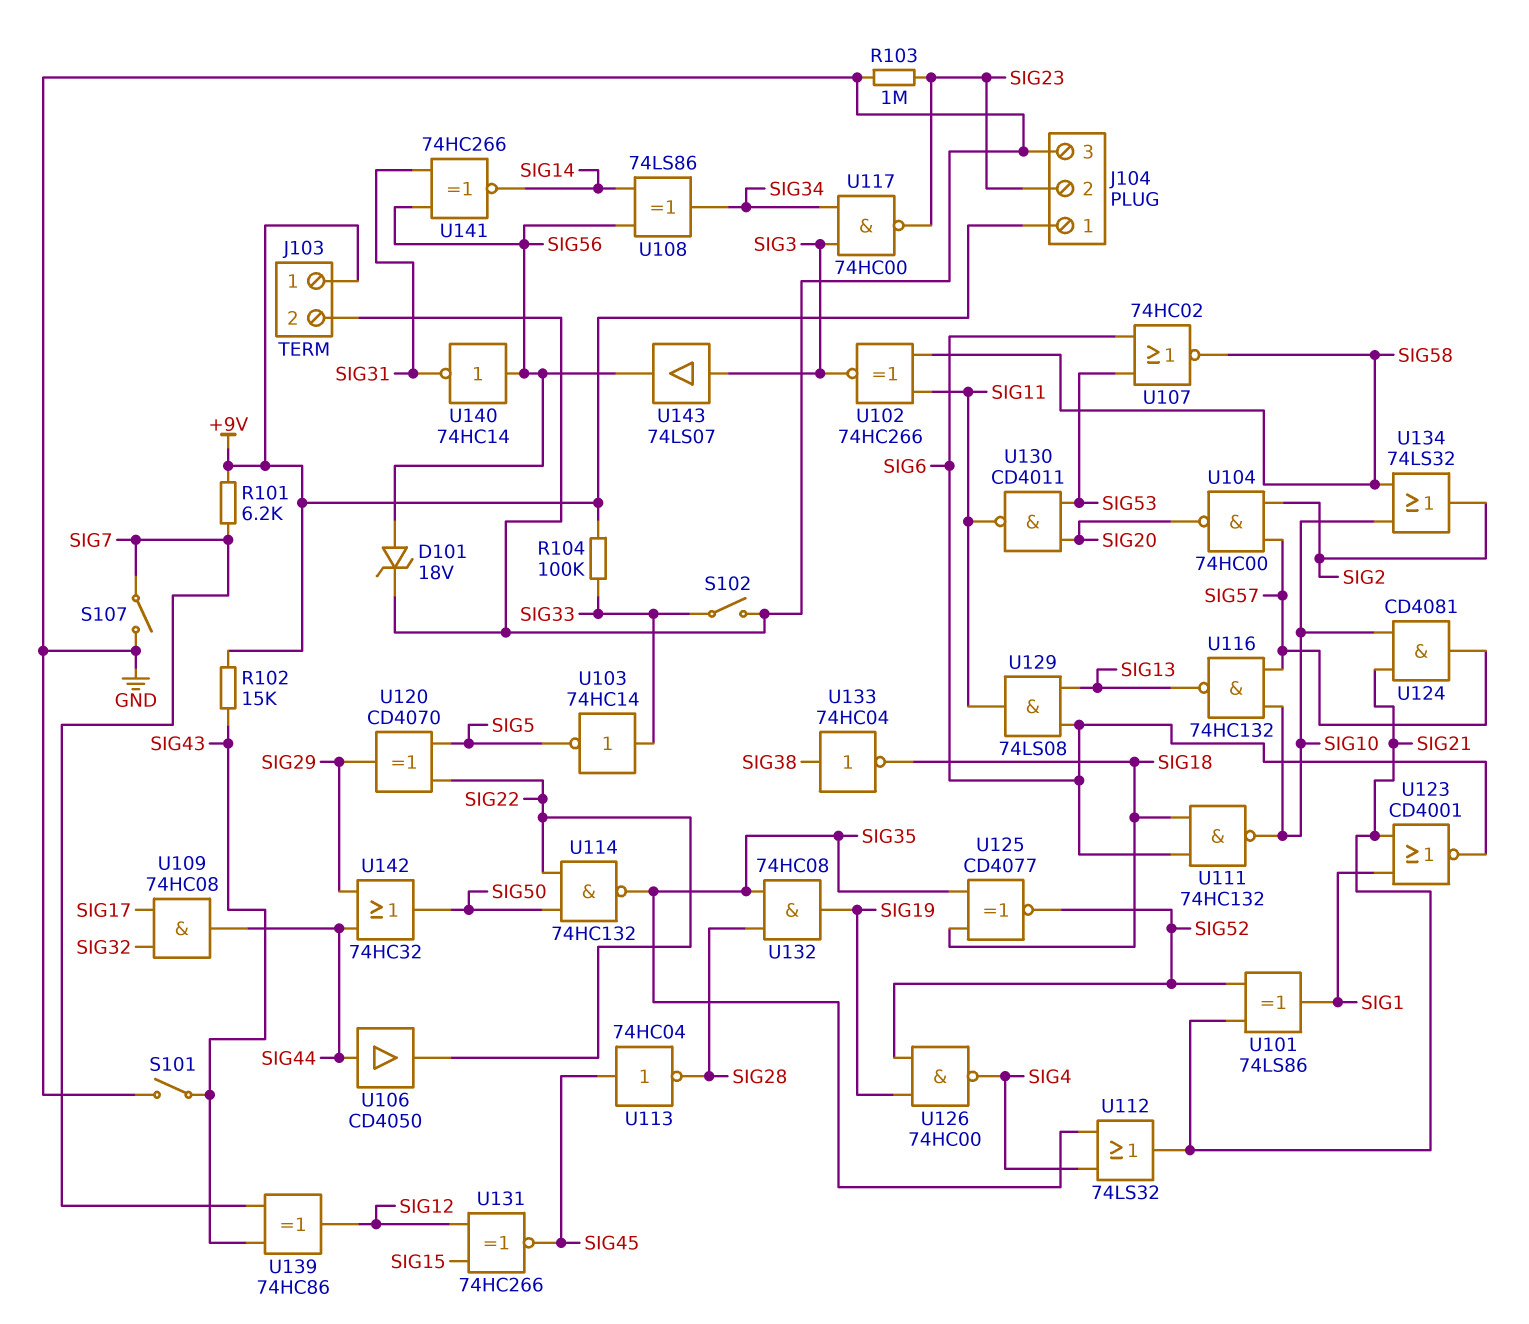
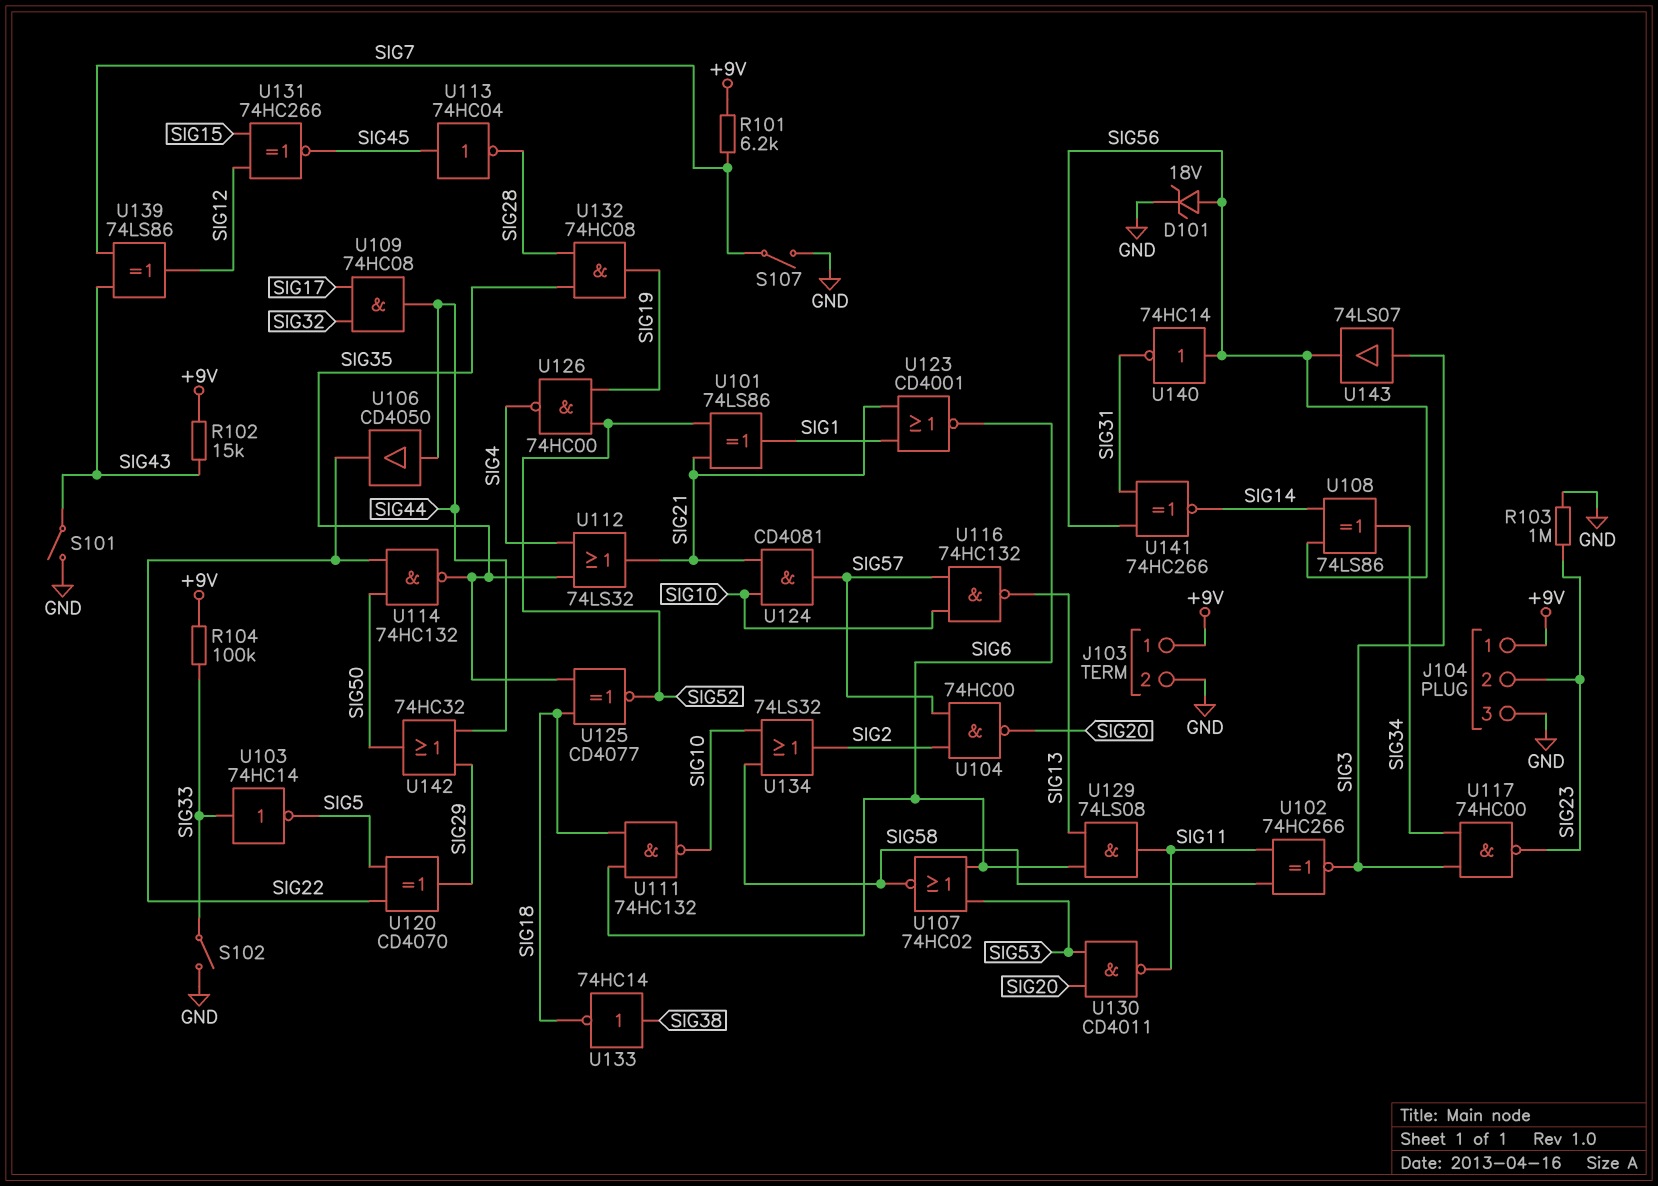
U133: NOT 74HC04 (in SIG38, out SIG18) -> NOT 74HC14 (in SIG38, out SIG18)
U139: XOR 74HC86 (in SIG7, in SIG43, out SIG12) -> XOR 74LS86 (in SIG7, in SIG43, out SIG12)

